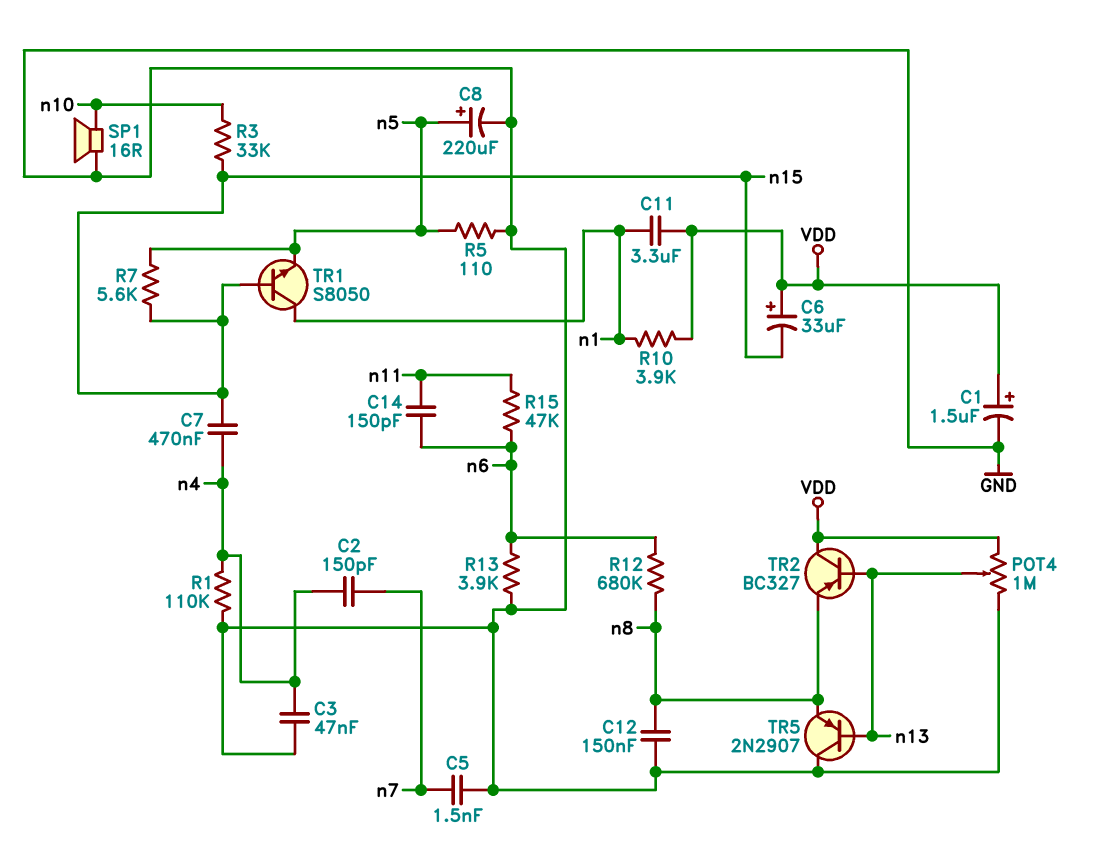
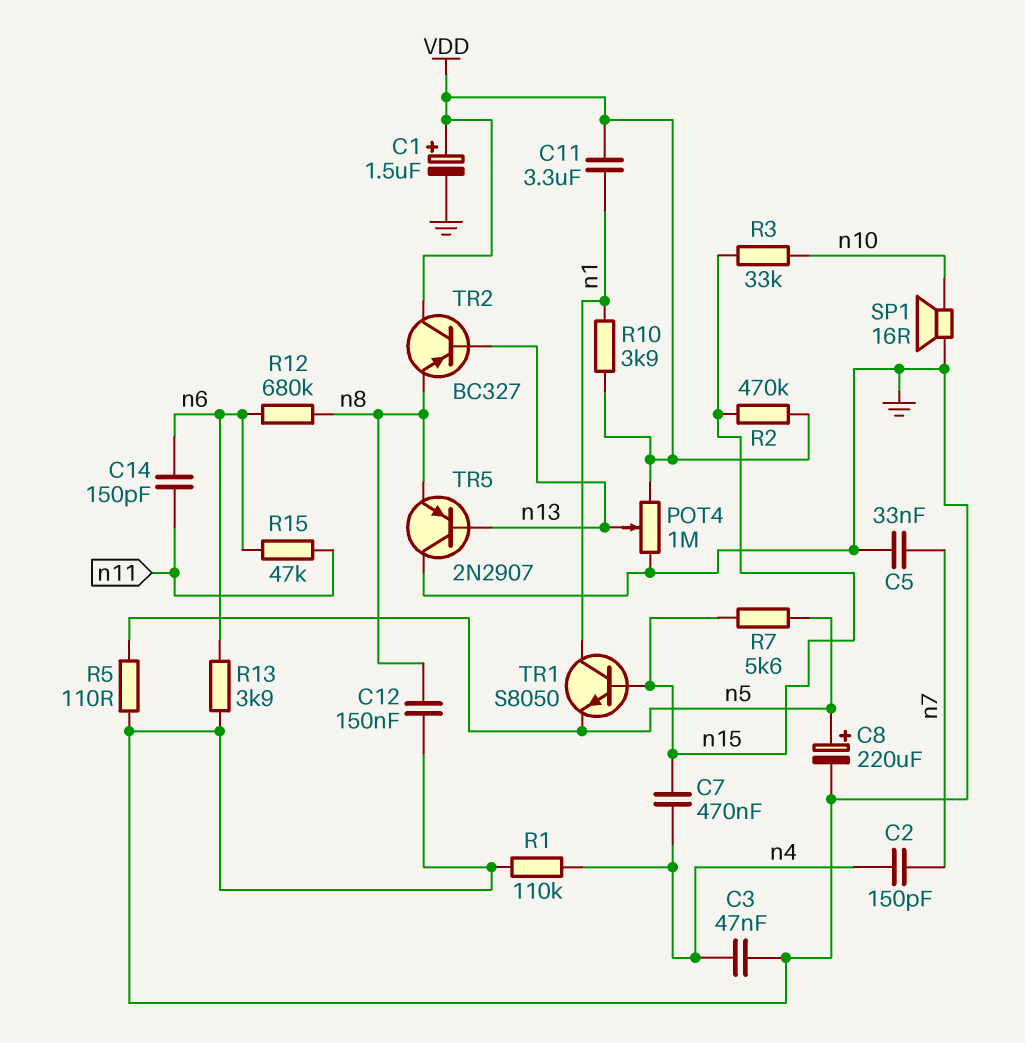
C5: 1.5nF (GND, n7) -> 33nF (GND, n7)
C6: 33uF (plus VDD, minus n15) -> none
R2: none -> 470k (VDD, n15)

